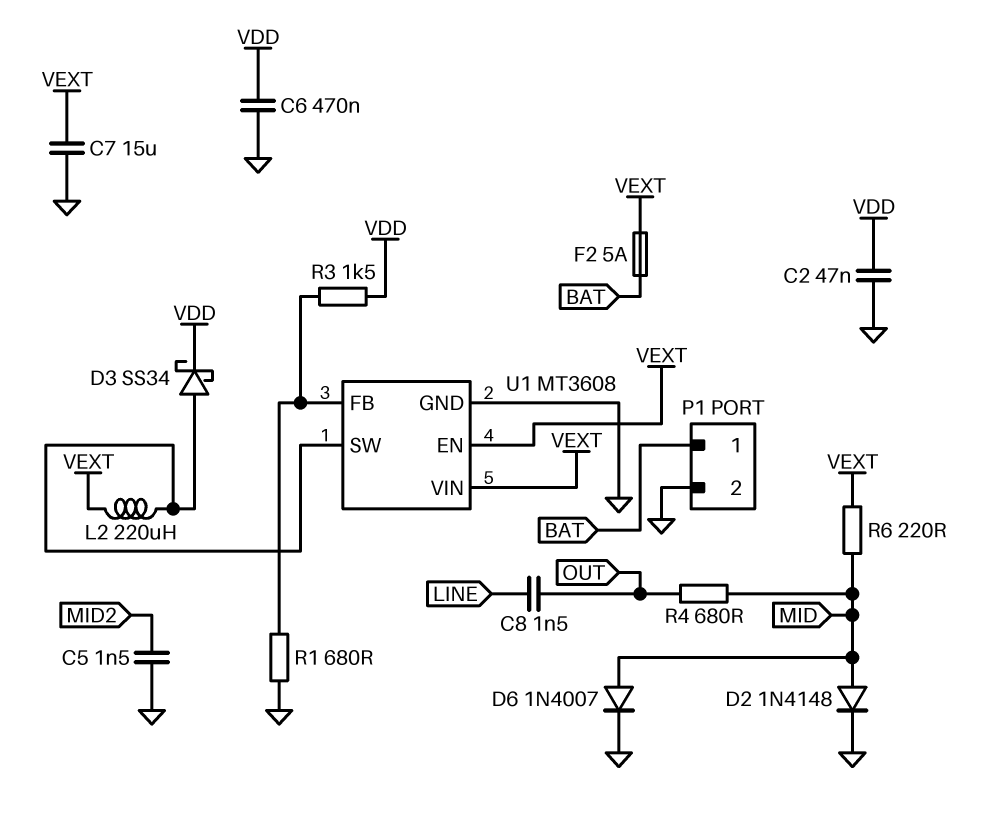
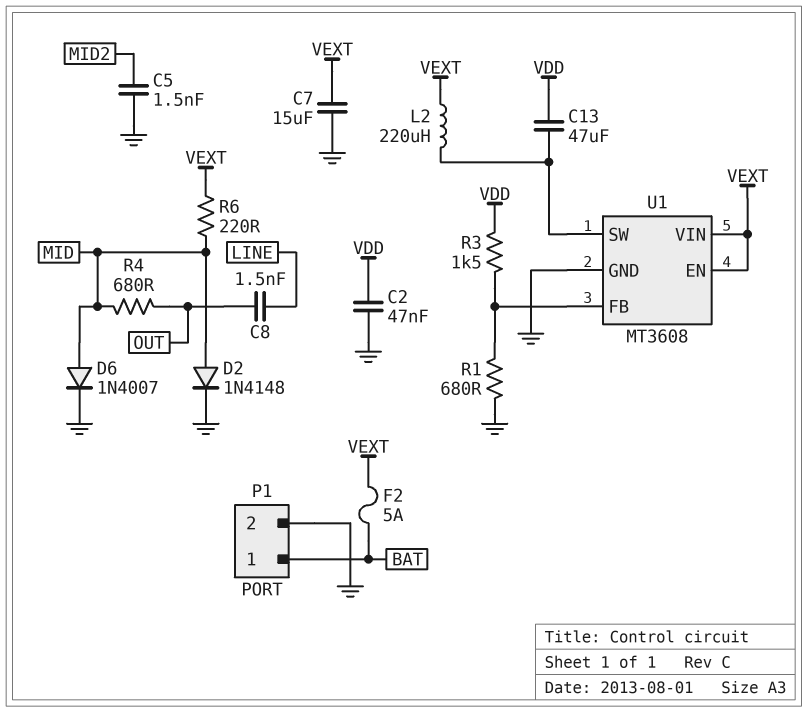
C6: 470nF (GND, VDD) -> none
C13: none -> 47uF (U1/SW, VDD)
D3: schottky SS34 (A U1/SW, K VDD) -> none

